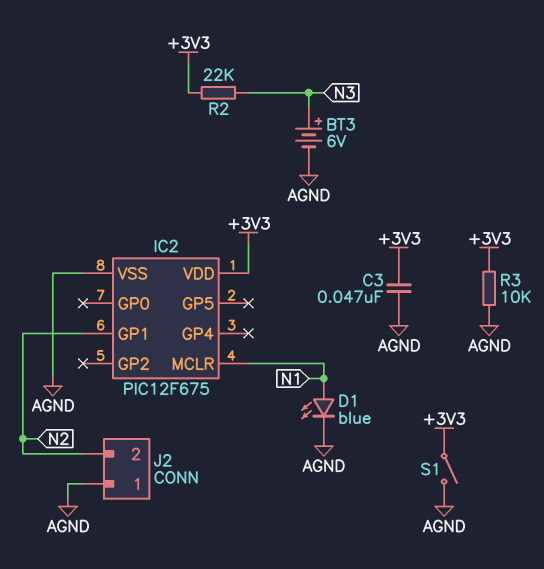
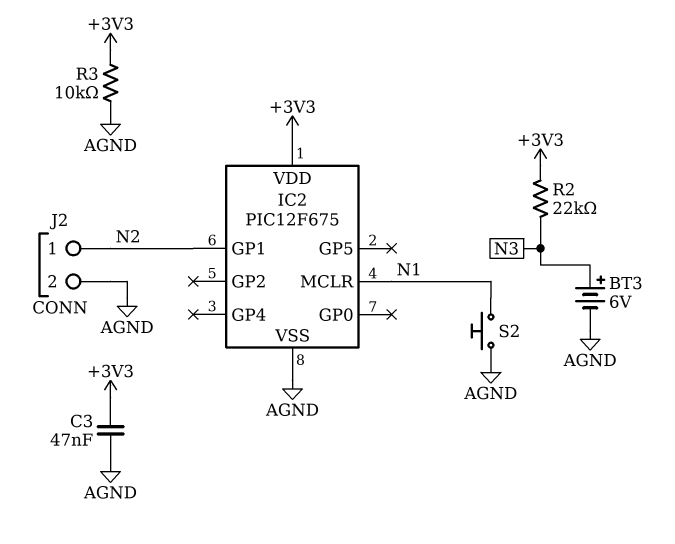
D1: LED blue (A N1, K AGND) -> none
J2 pin 1: AGND -> N2
J2 pin 2: N2 -> AGND
S1: switch (+3V3, AGND) -> none
S2: none -> button (AGND, N1)

